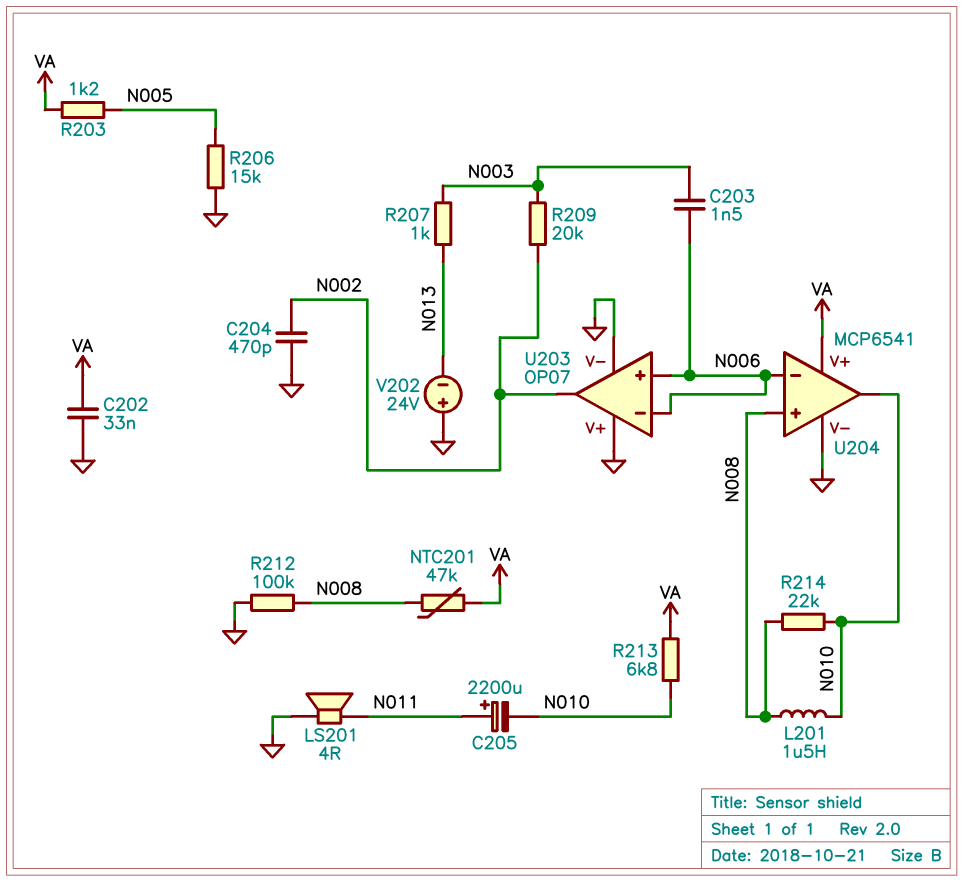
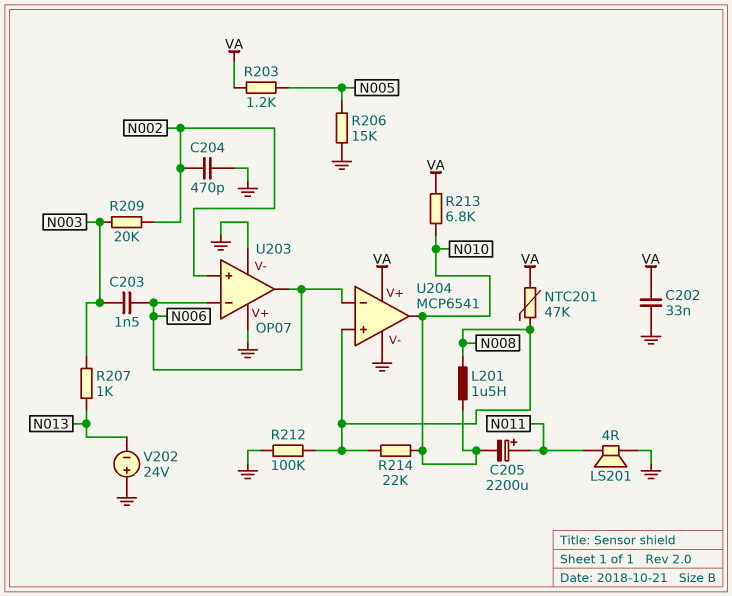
U203 pin in+: N006 -> N002
U203 pin out: N002 -> N006

